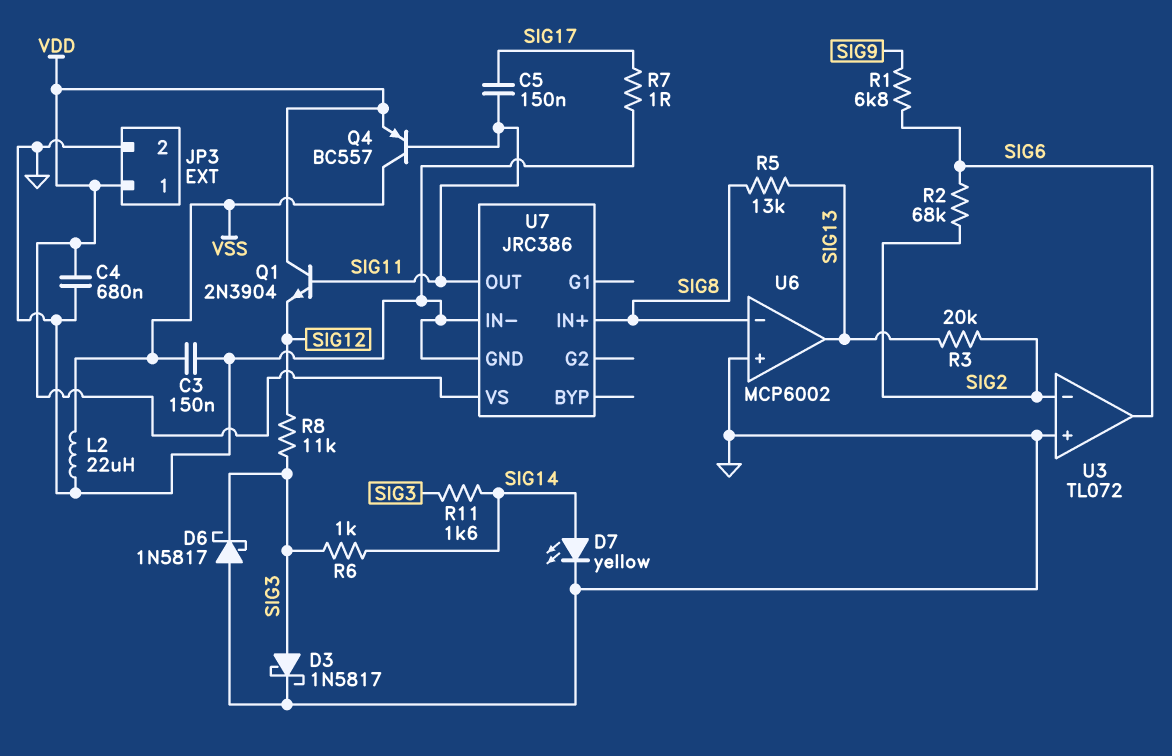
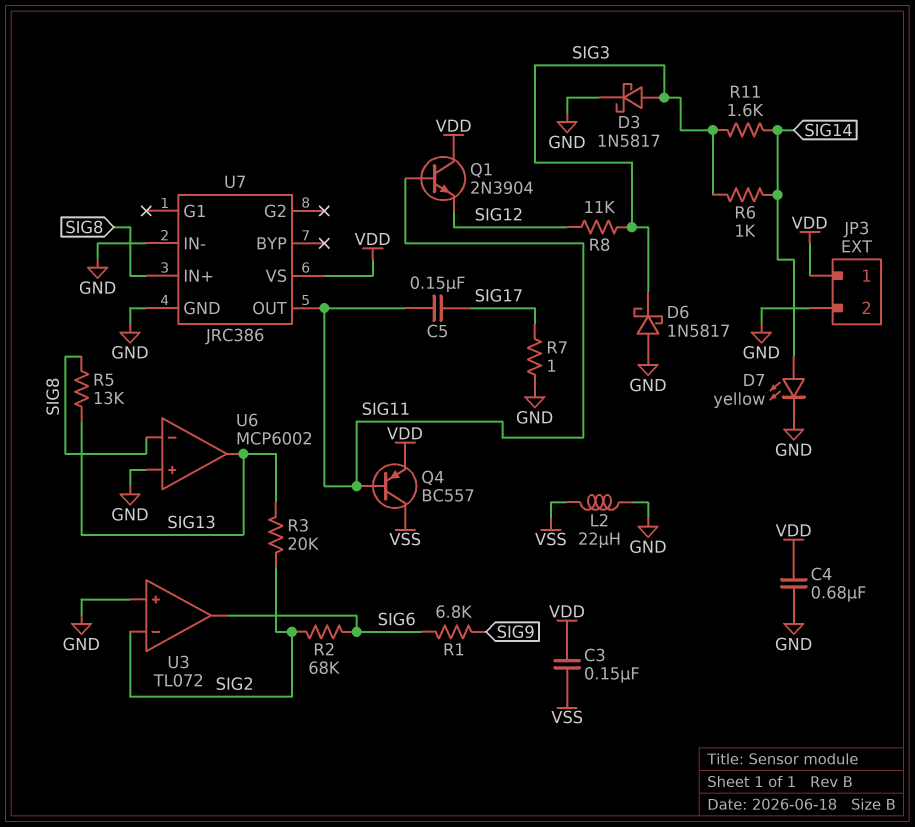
C3: 150nF (GND, VSS) -> 150nF (VDD, VSS)

